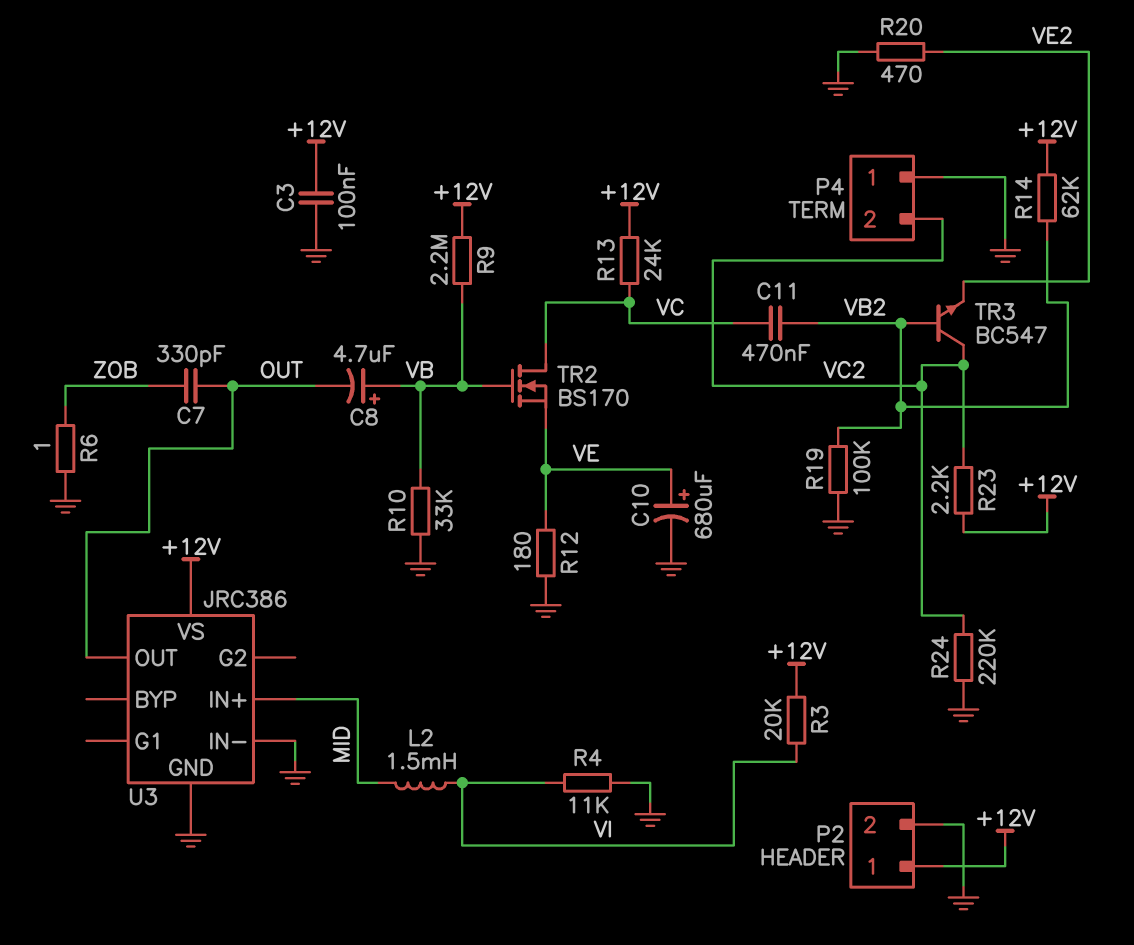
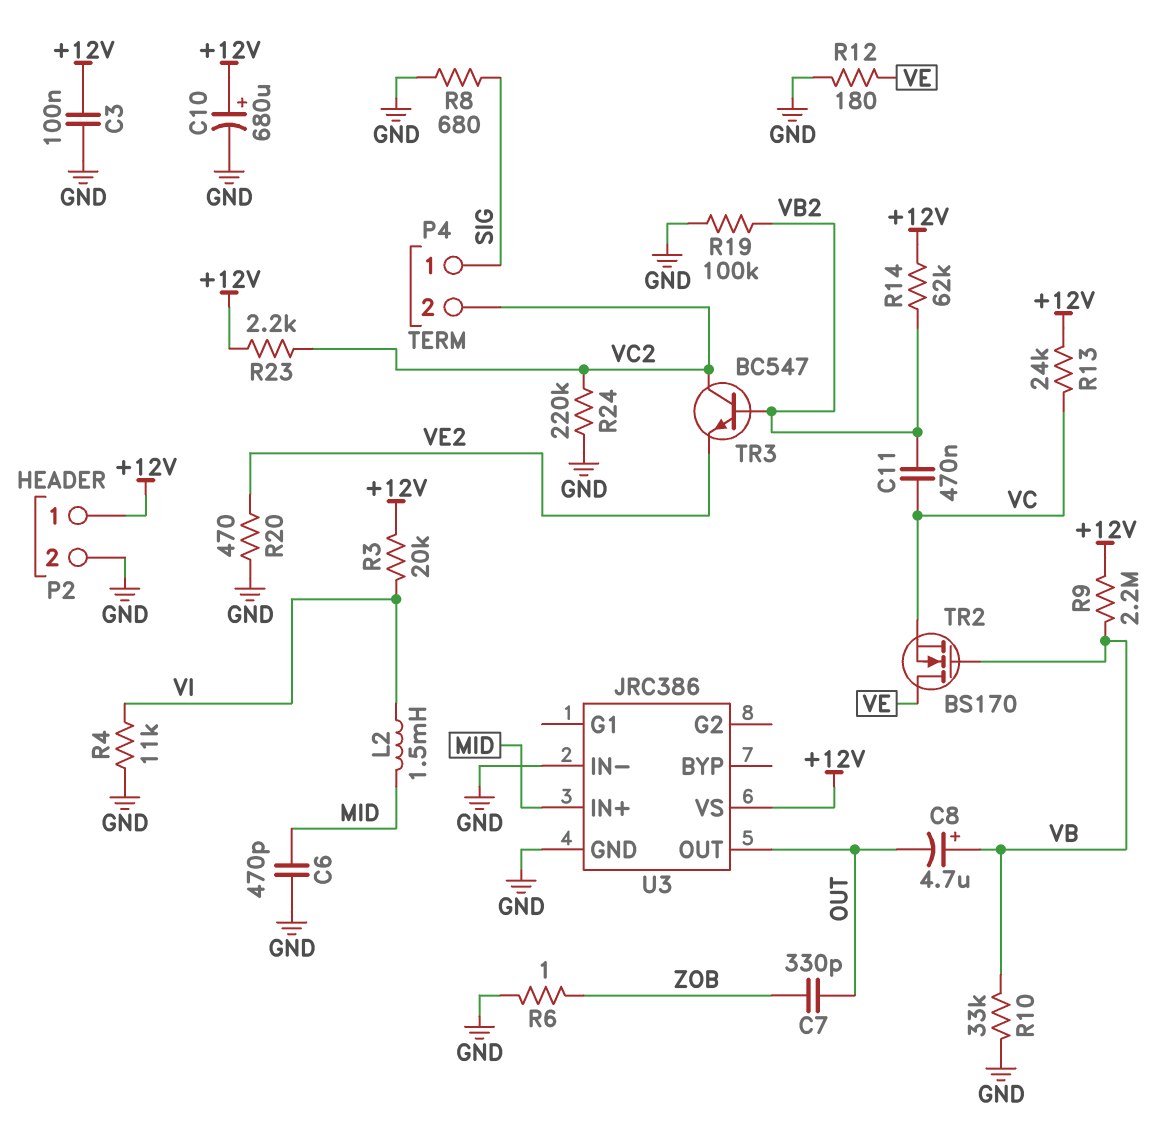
C6: none -> 470pF (GND, MID)
C10: 680uF (plus VE, minus GND) -> 680uF (plus +12V, minus GND)
P4 pin 1: GND -> SIG
R8: none -> 680 (GND, SIG)
TR2: NMOS BS170 (G VB, D VC, S VE) -> NMOS BS170 (G VB, D VE, S VC)

